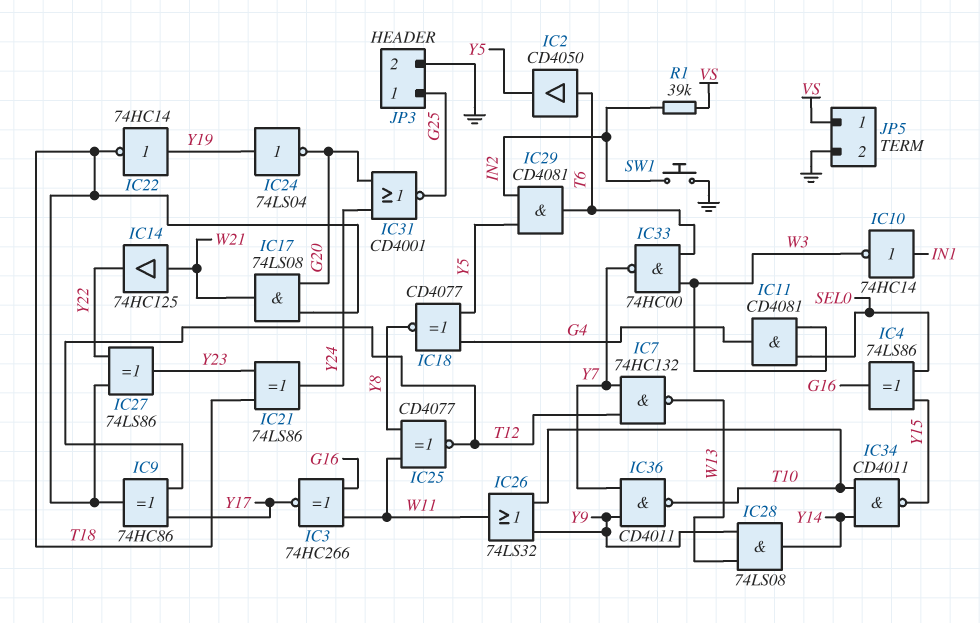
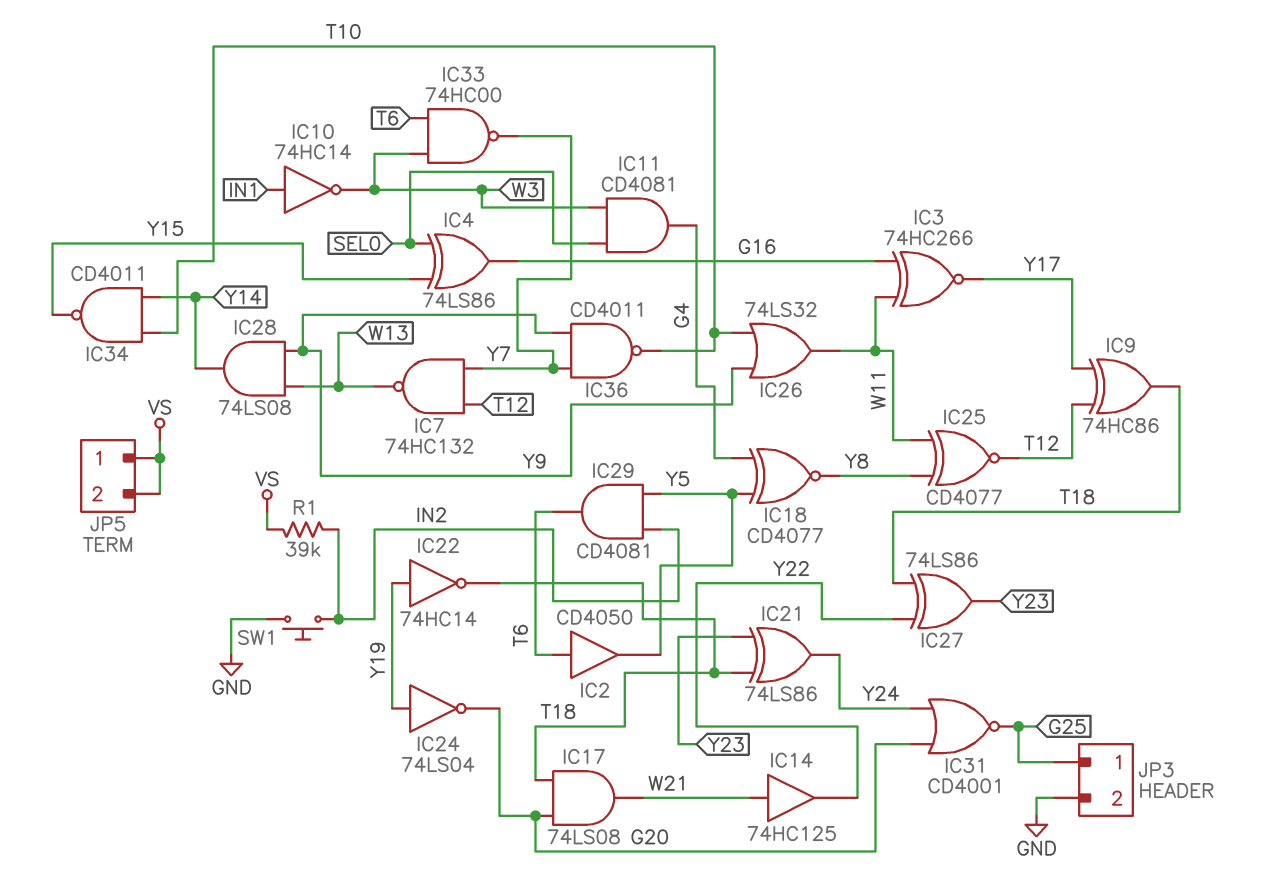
JP5 pin 2: GND -> VS

